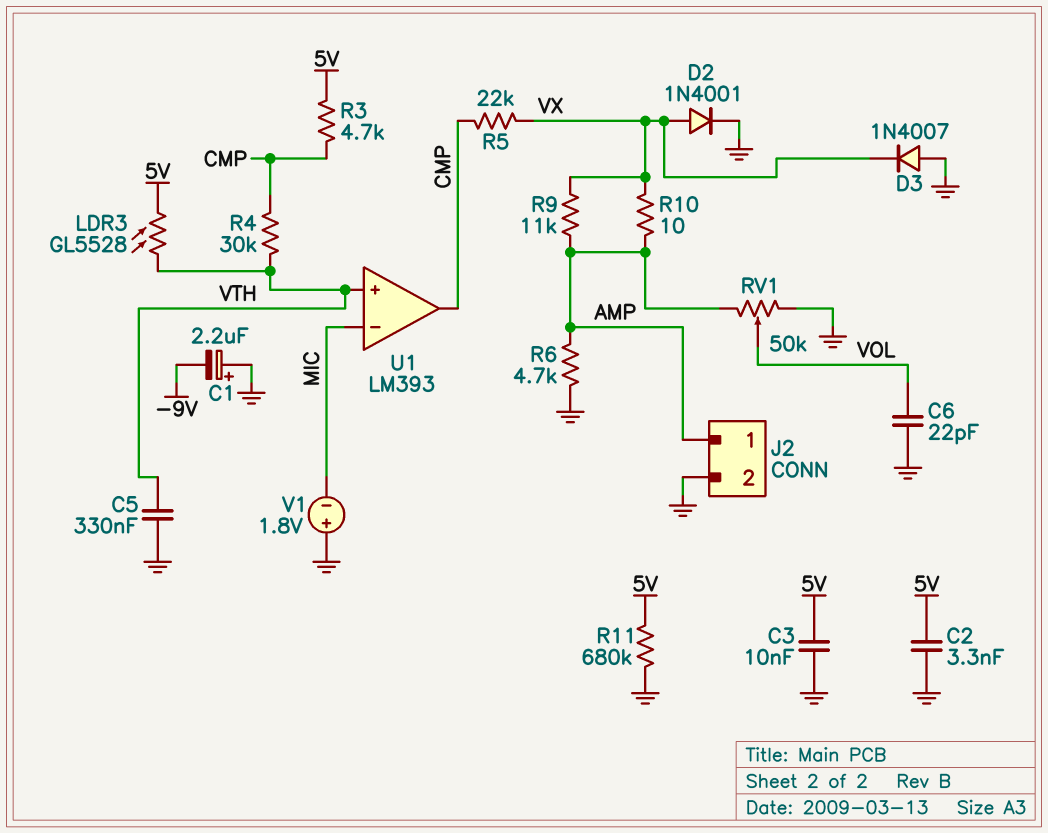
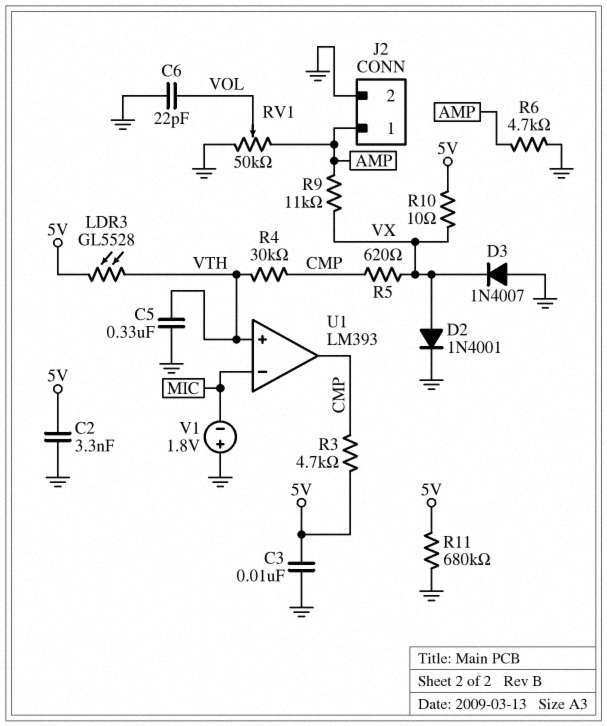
C1: 2.2uF (plus GND, minus -9V) -> none
R5: 22k (CMP, VX) -> 620 (CMP, VX)
R10: 10 (AMP, VX) -> 10 (5V, VX)

